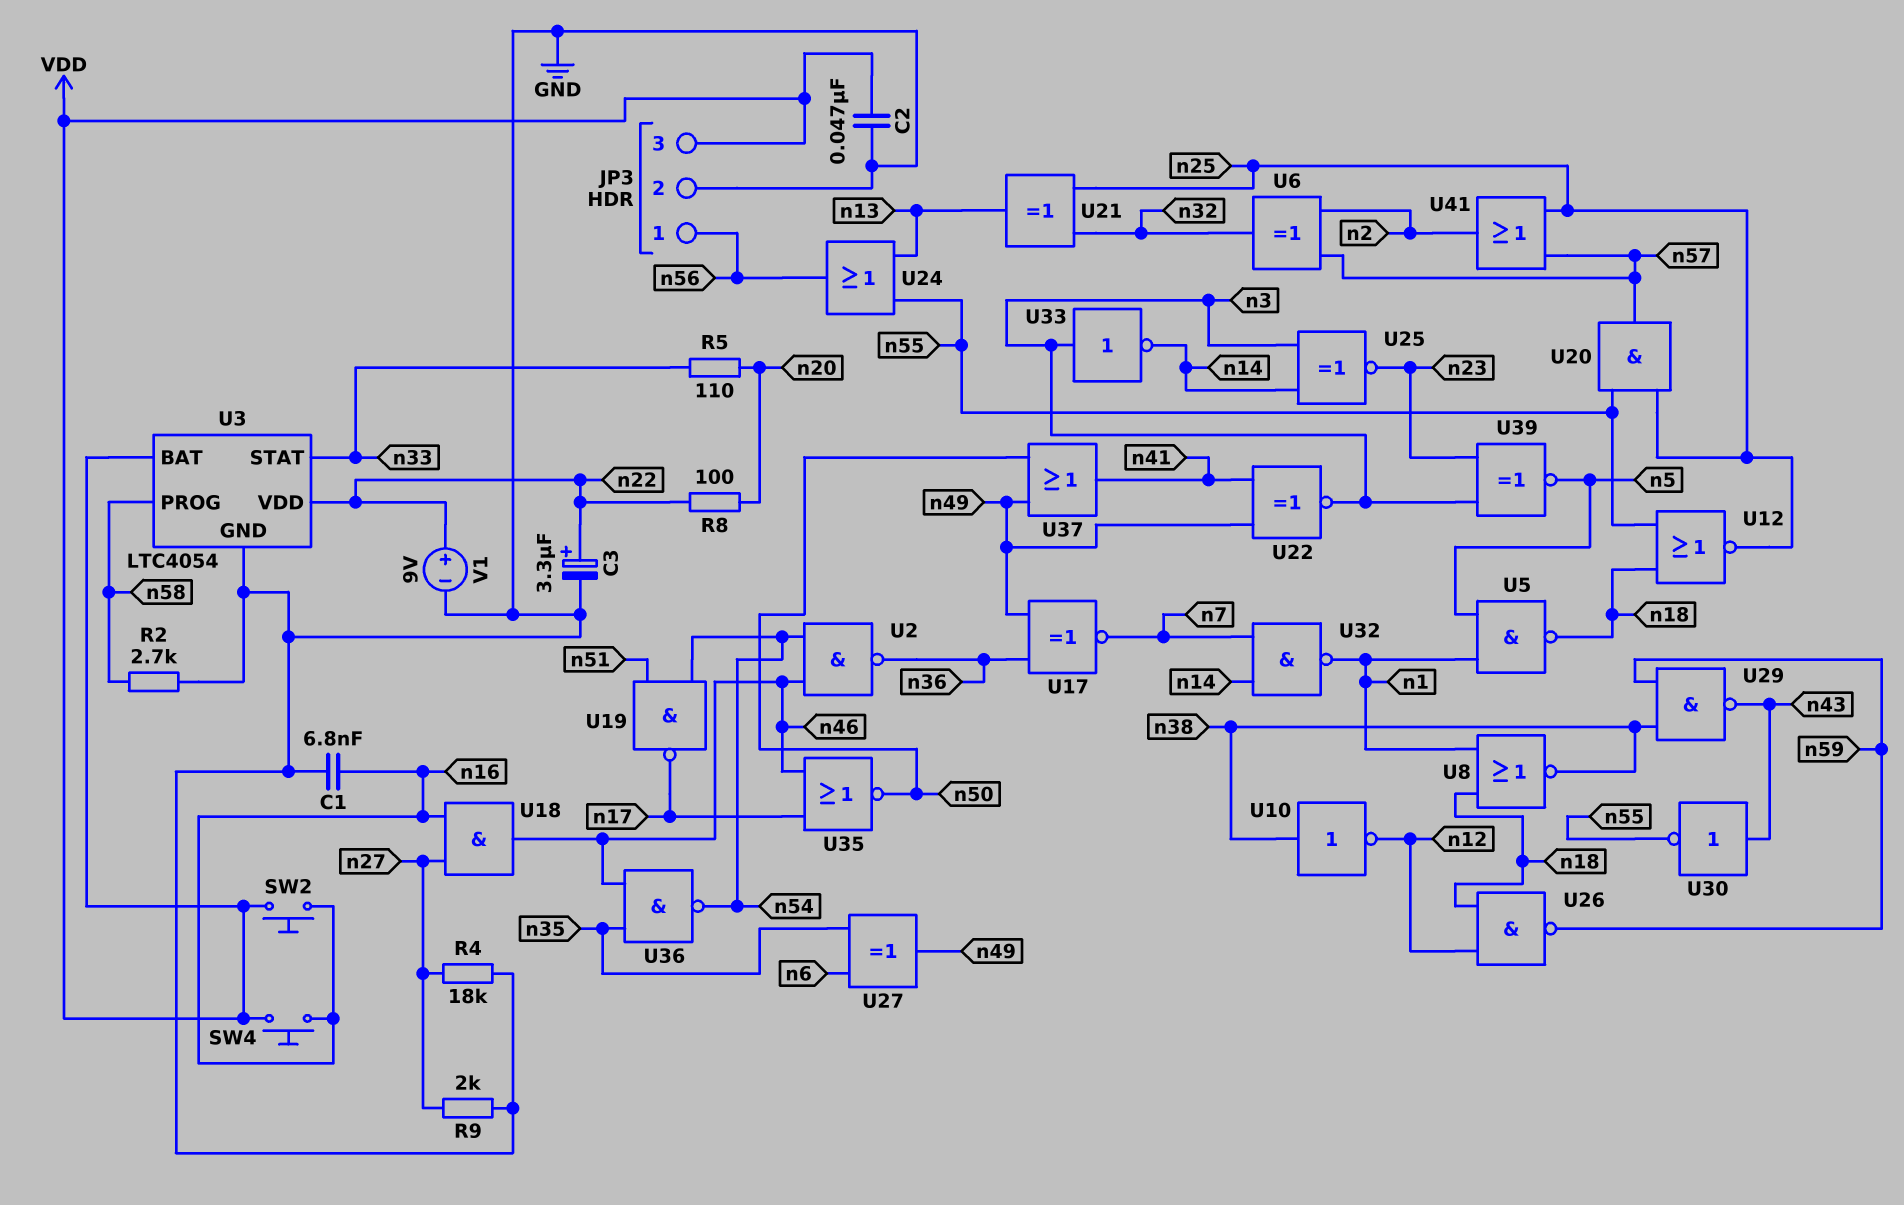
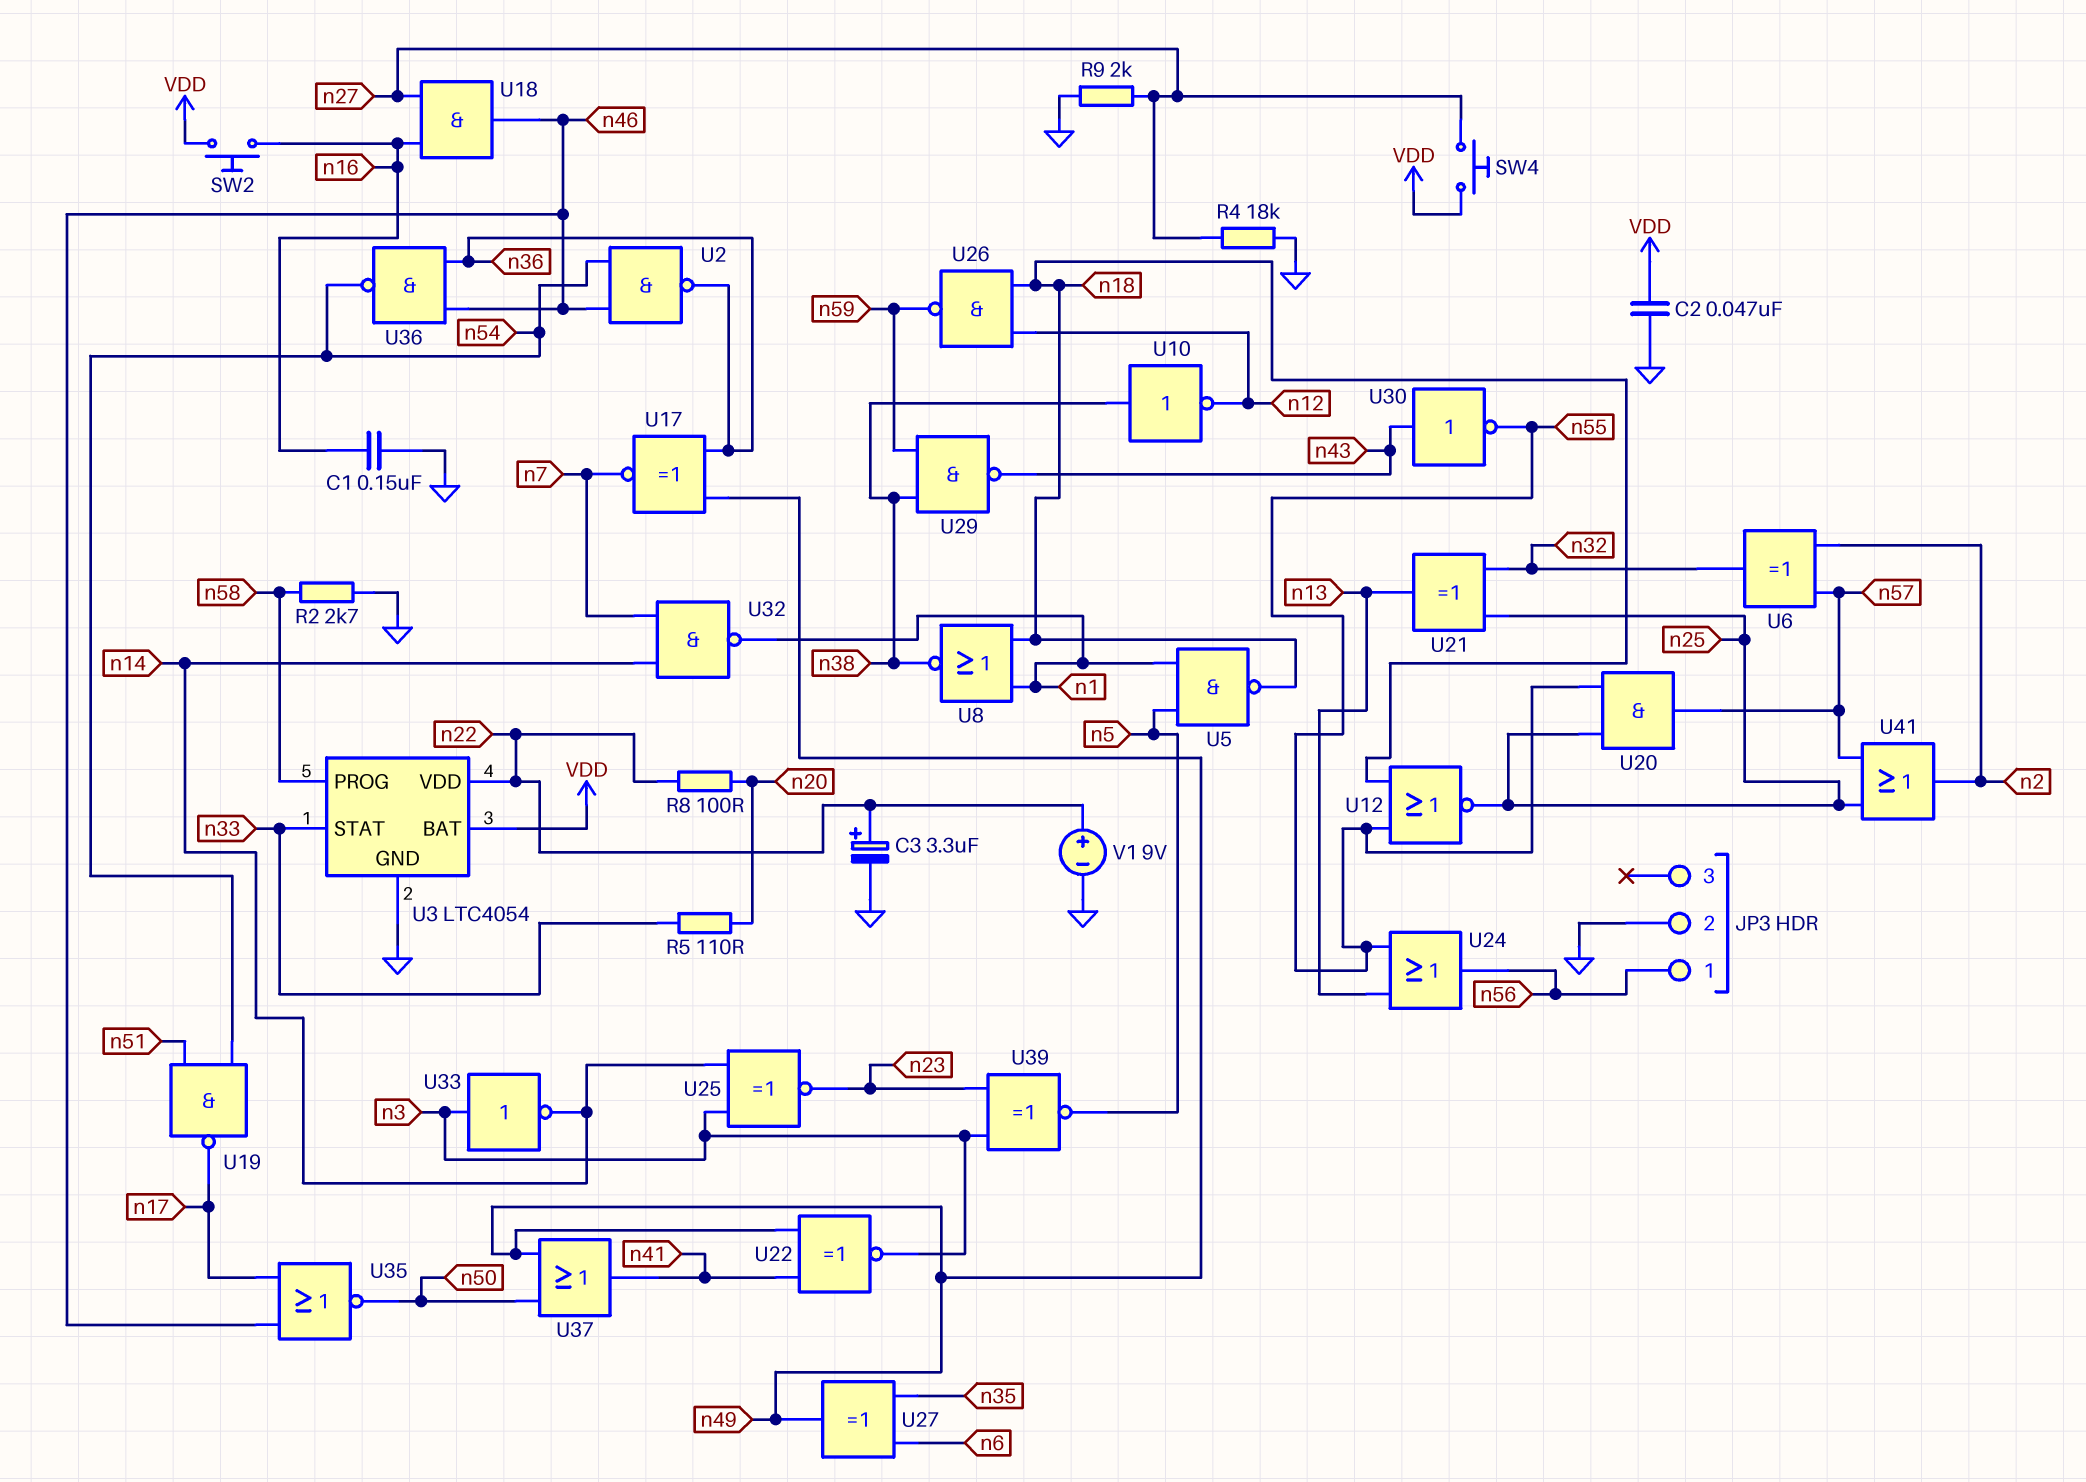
C1: 6.8nF (GND, n16) -> 150nF (GND, n16)
JP3 pin 3: VDD -> none
SW4: button (VDD, n16) -> button (VDD, n27)
U36: NAND (in n35, in n46, out n54) -> NAND (in n36, in n46, out n54)

